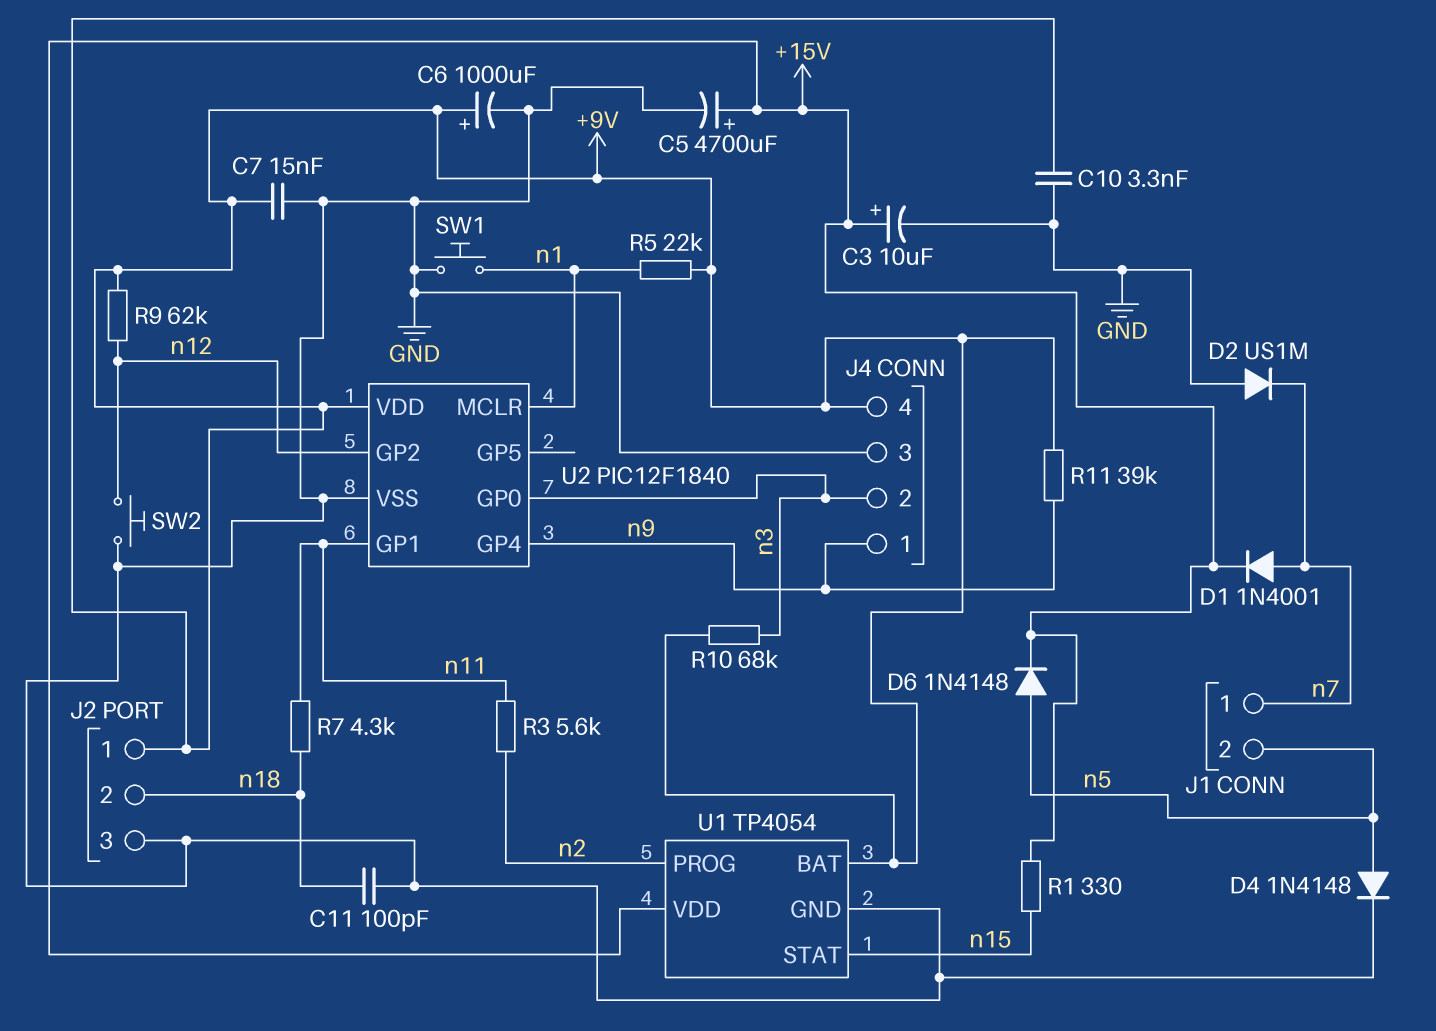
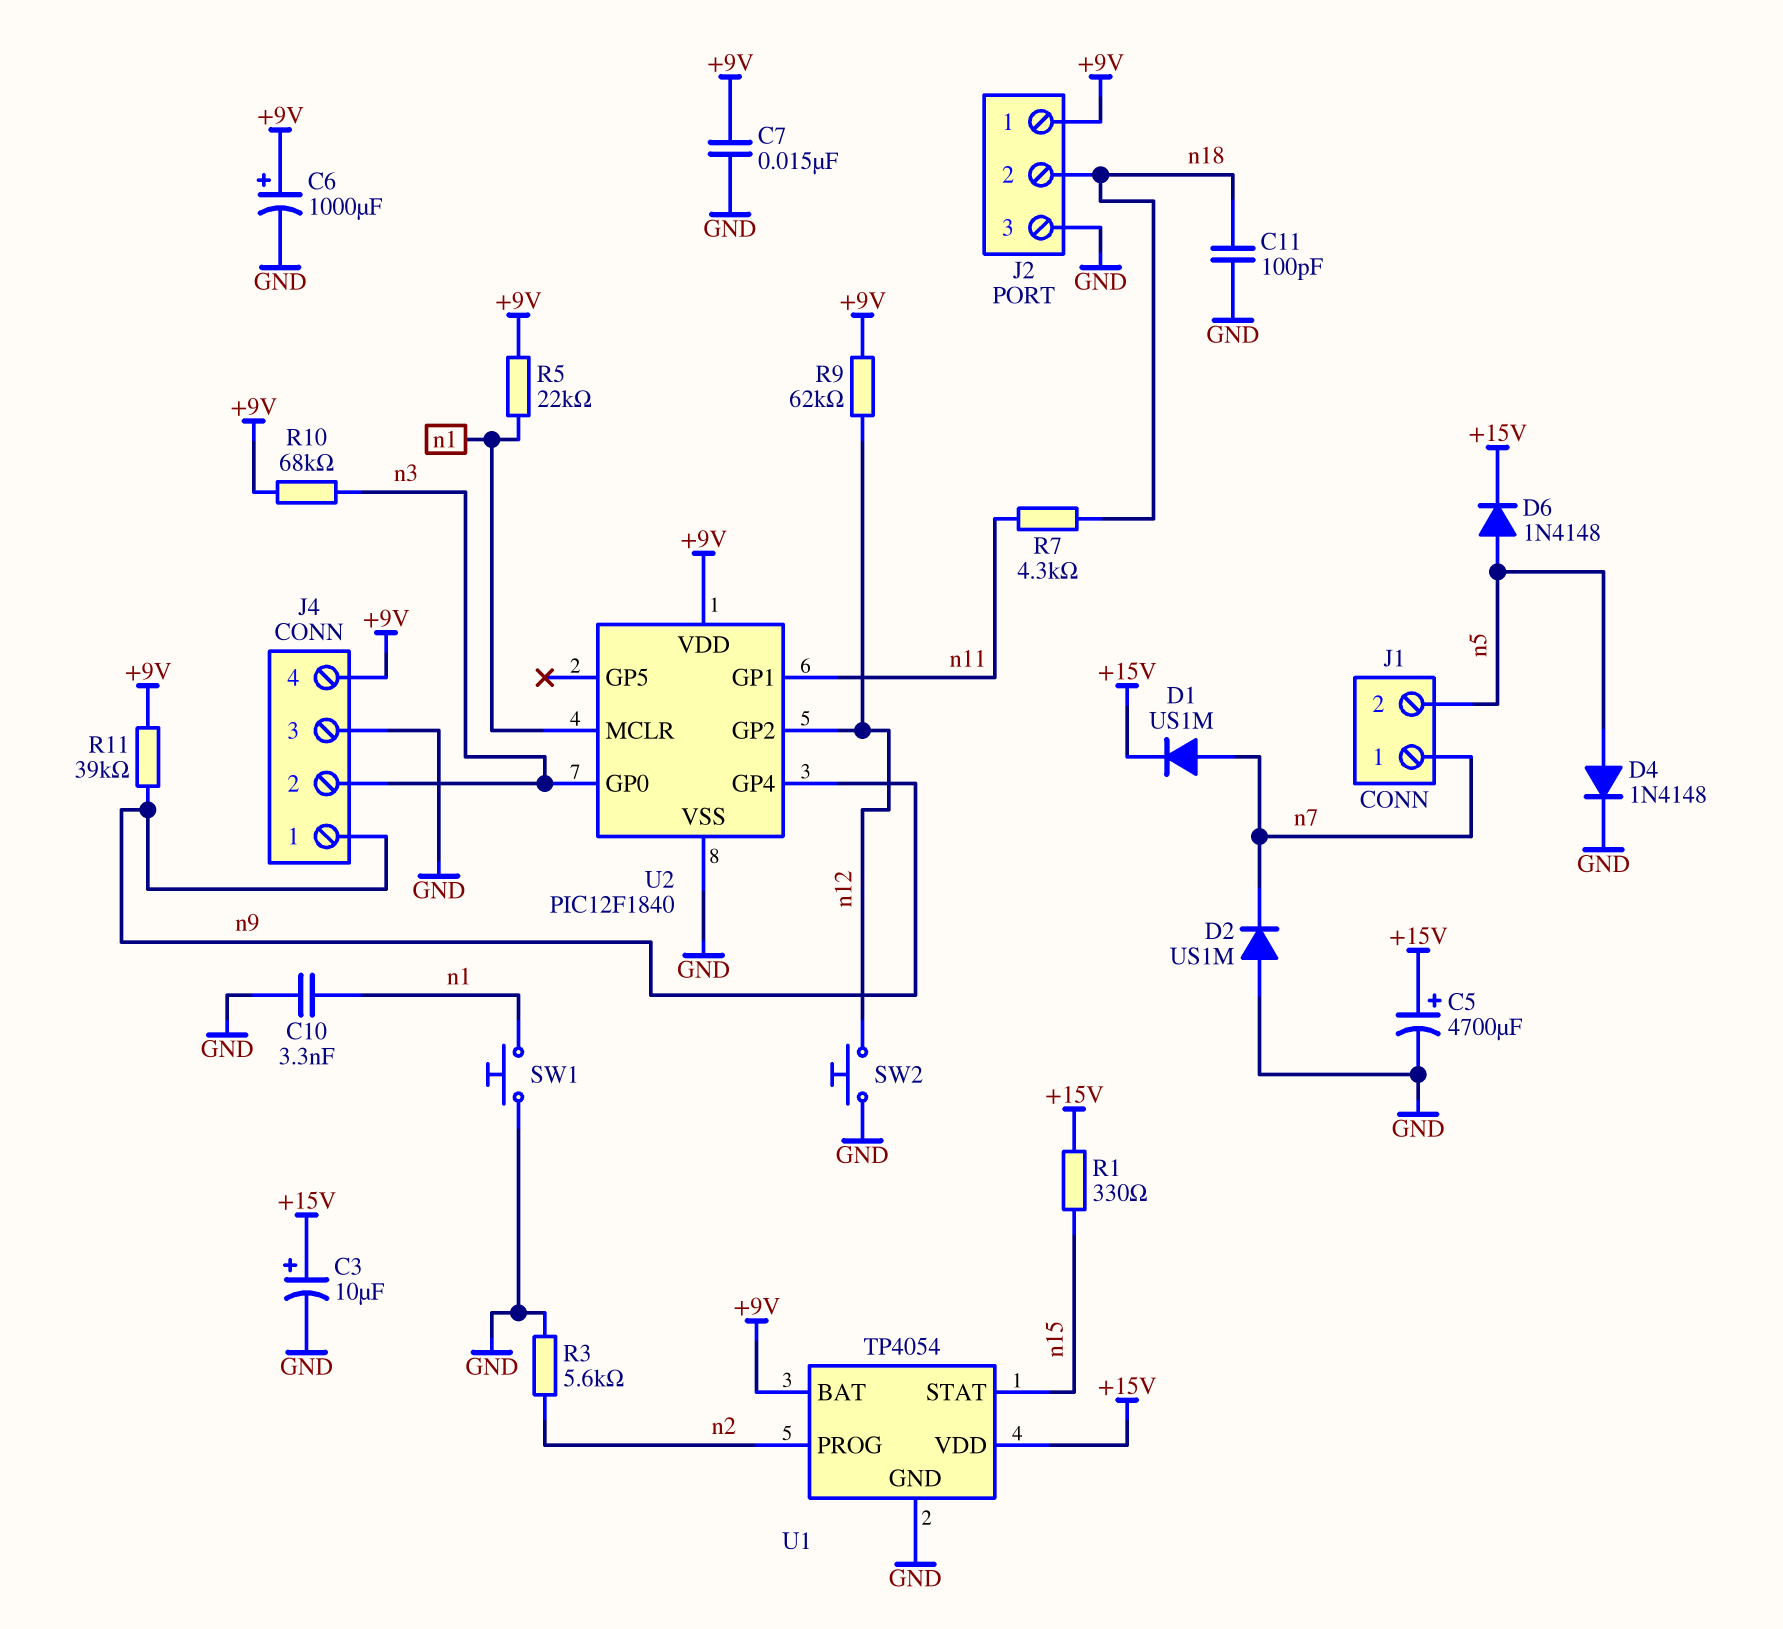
C10: 3.3nF (+9V, GND) -> 3.3nF (GND, n1)
D1: diode 1N4001 (A n7, K +15V) -> diode US1M (A n7, K +15V)
R3: 5.6k (n2, n11) -> 5.6k (GND, n2)

